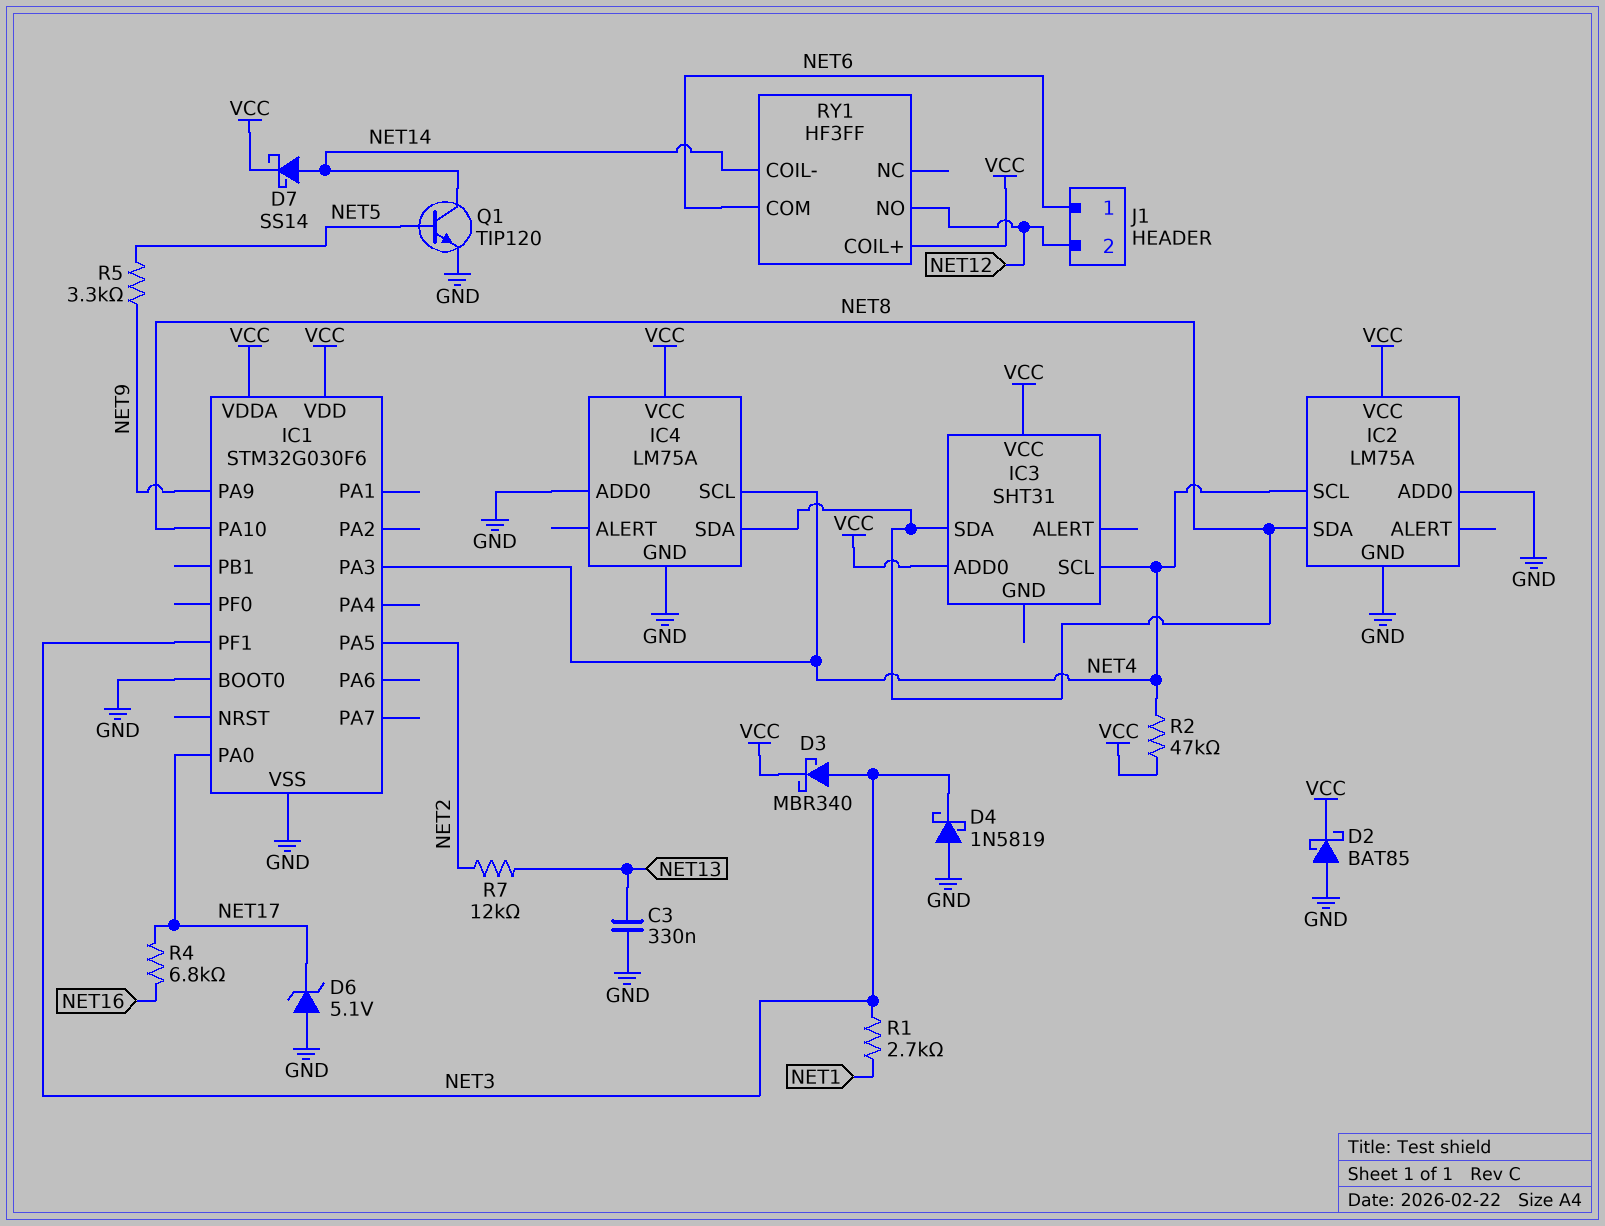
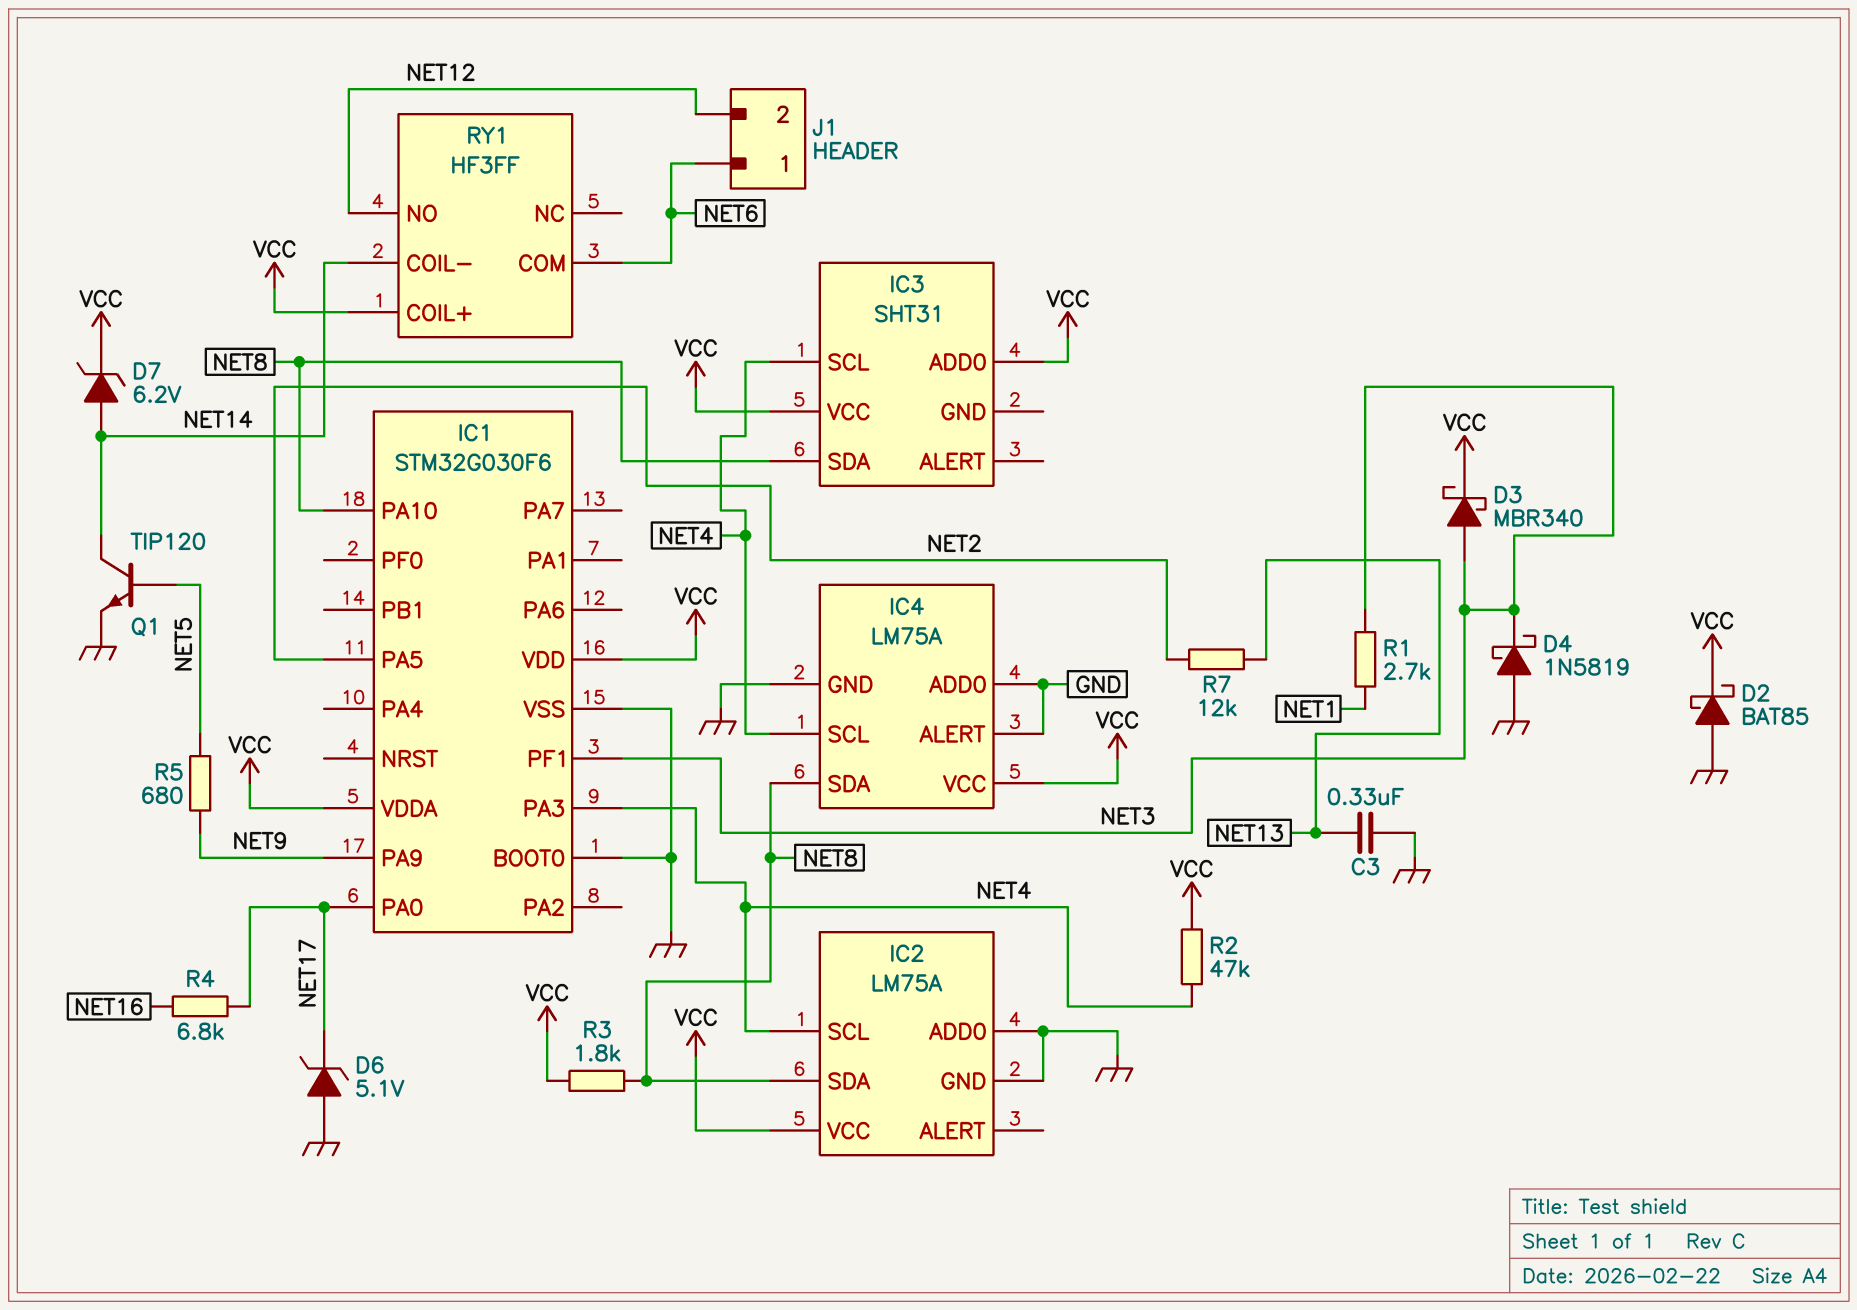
D7: schottky SS14 (A NET14, K VCC) -> zener 6.2V (A NET14, K VCC)
IC4 pin ALERT: none -> GND
R3: none -> 1.8k (NET8, VCC)
R5: 3.3k (NET5, NET9) -> 680 (NET5, NET9)

